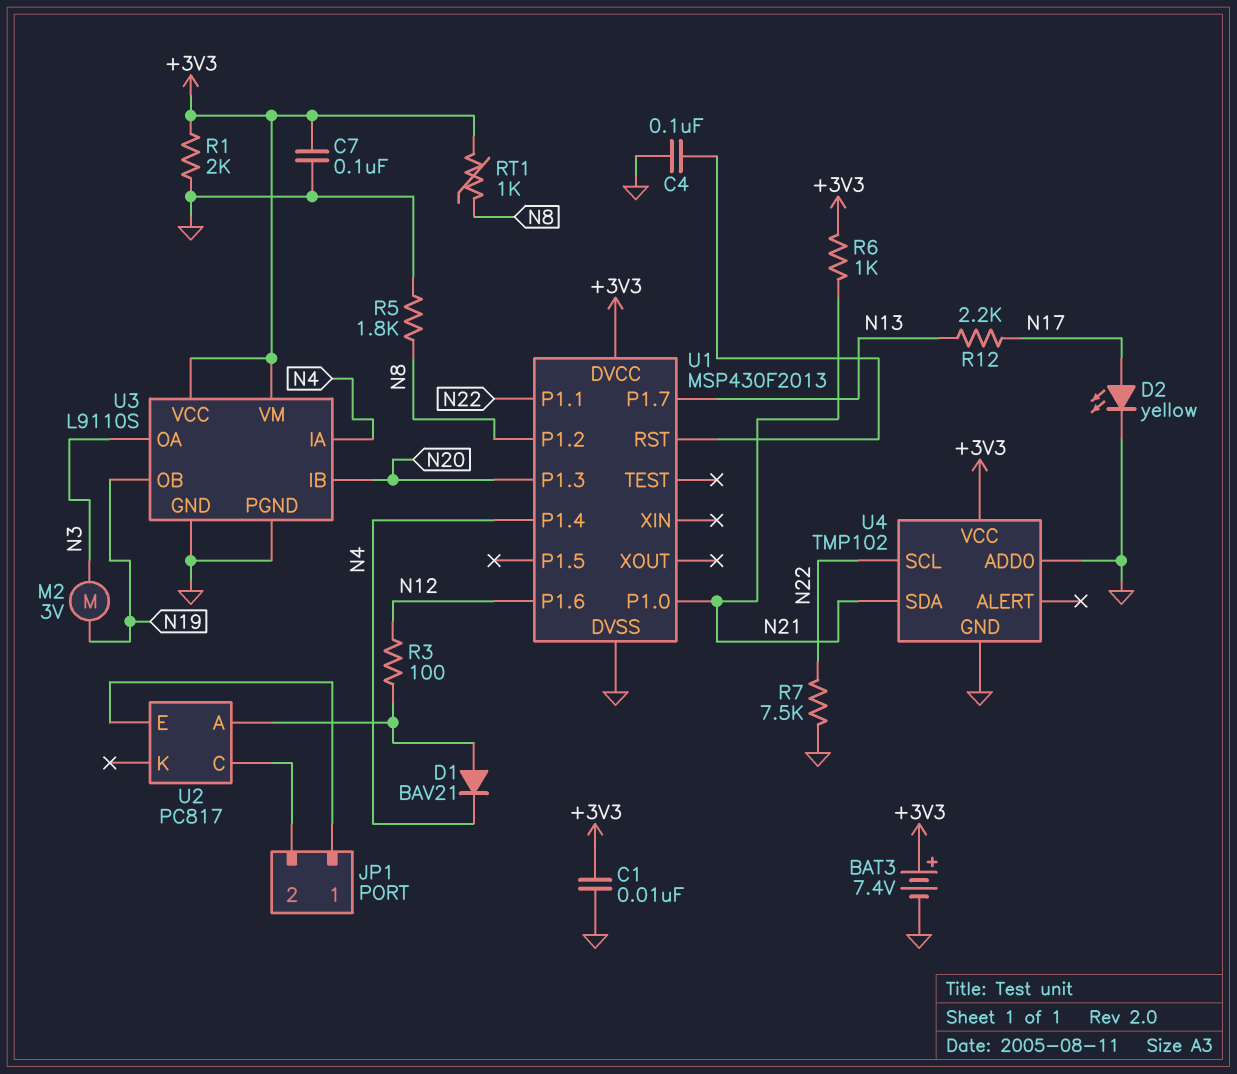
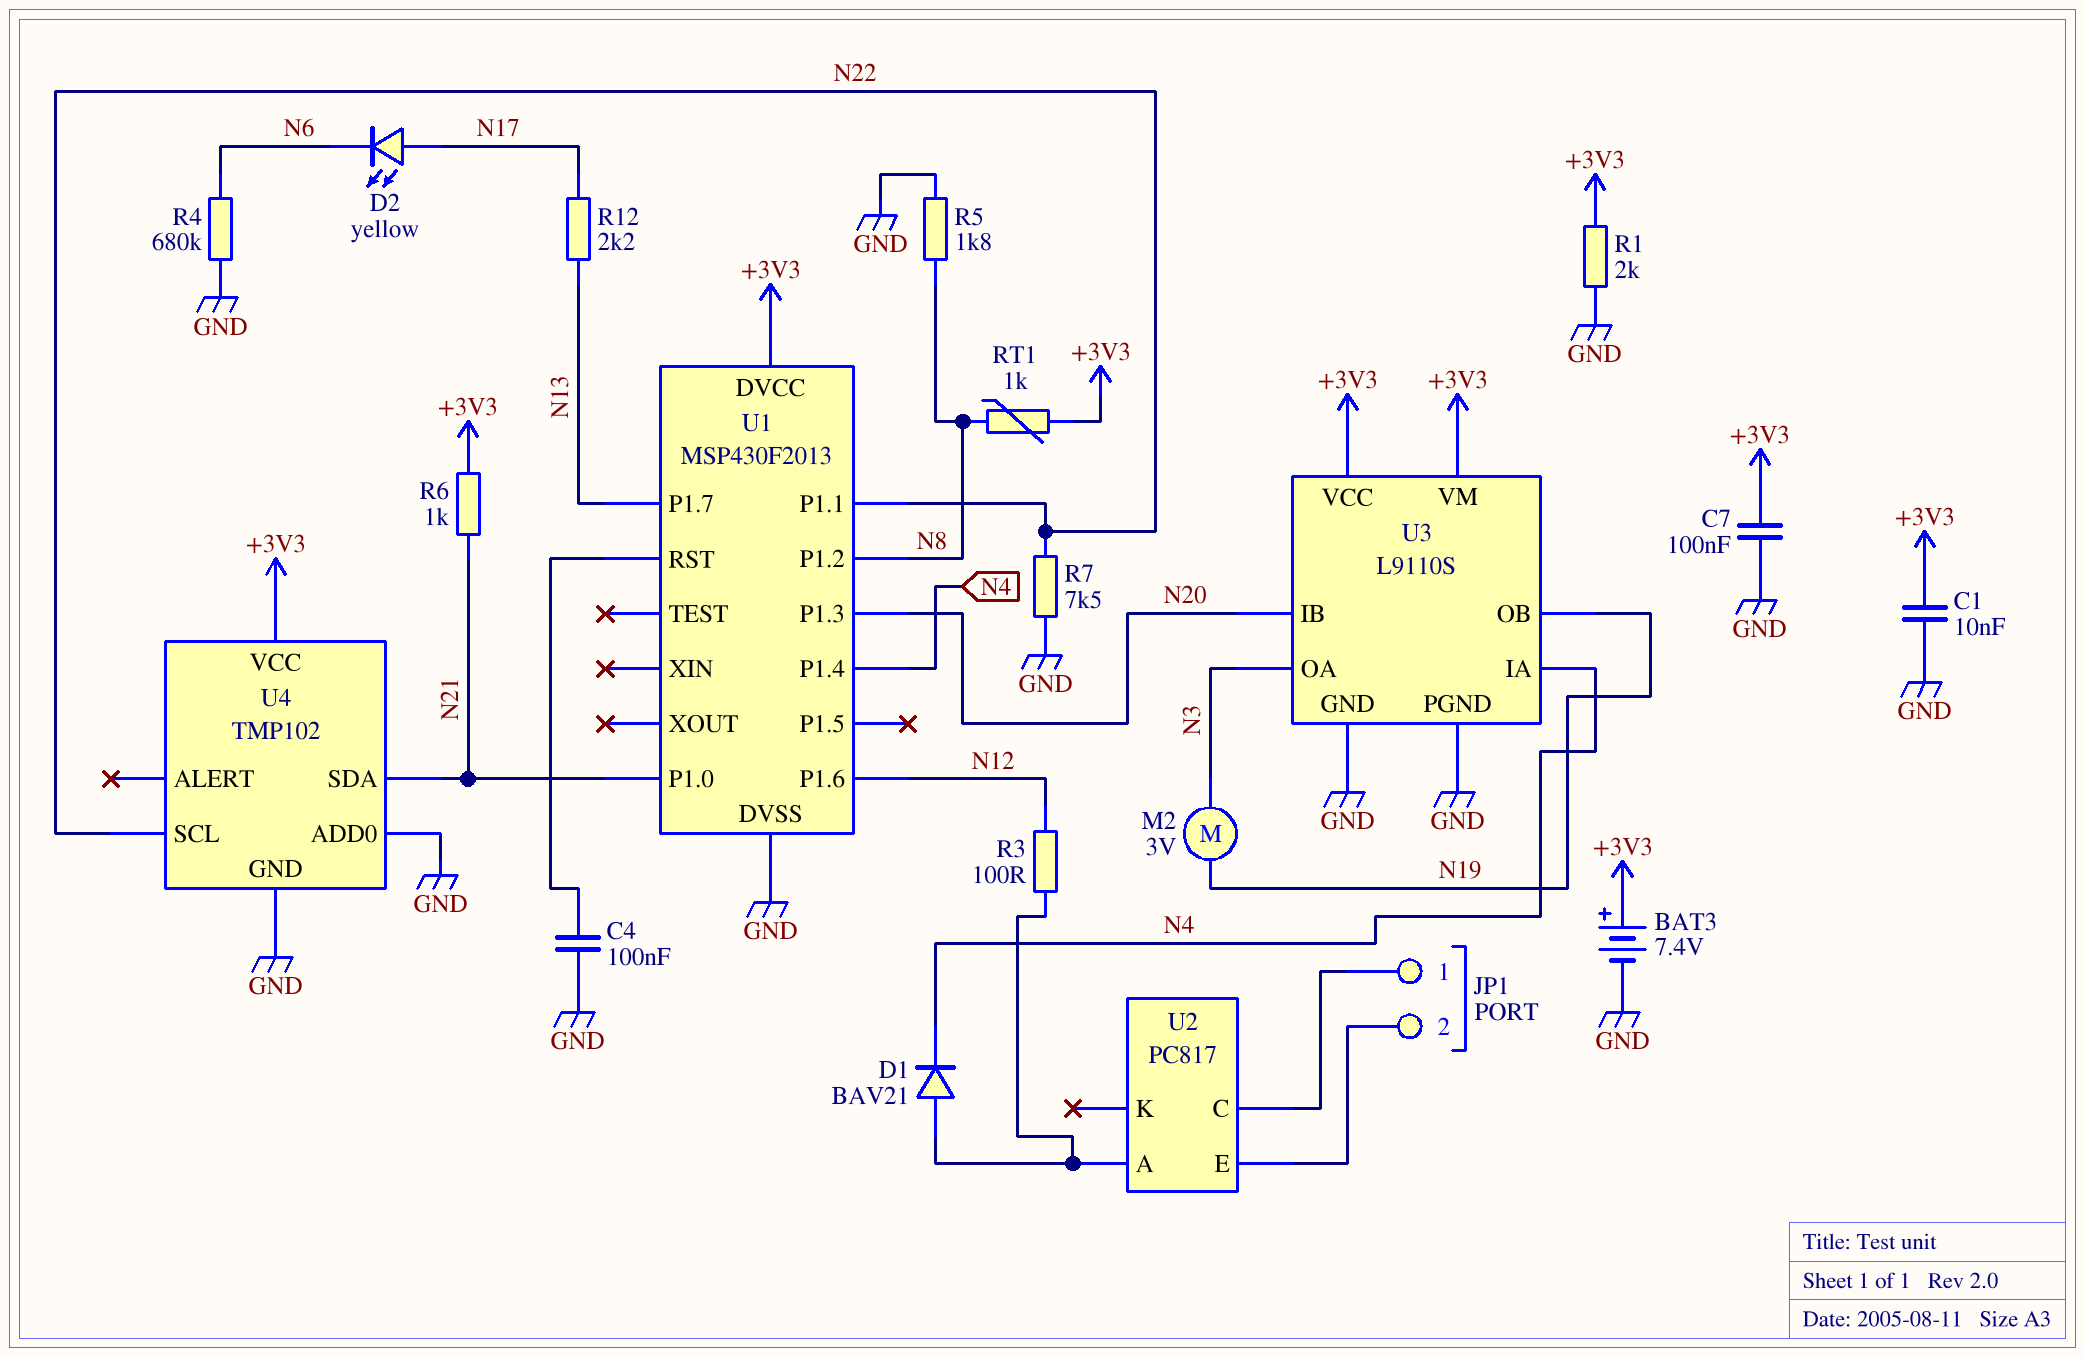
D2: LED yellow (A N17, K GND) -> LED yellow (A N17, K N6)
R4: none -> 680k (GND, N6)
U2 pin C: JP1/2 -> JP1/1
U2 pin E: JP1/1 -> JP1/2

